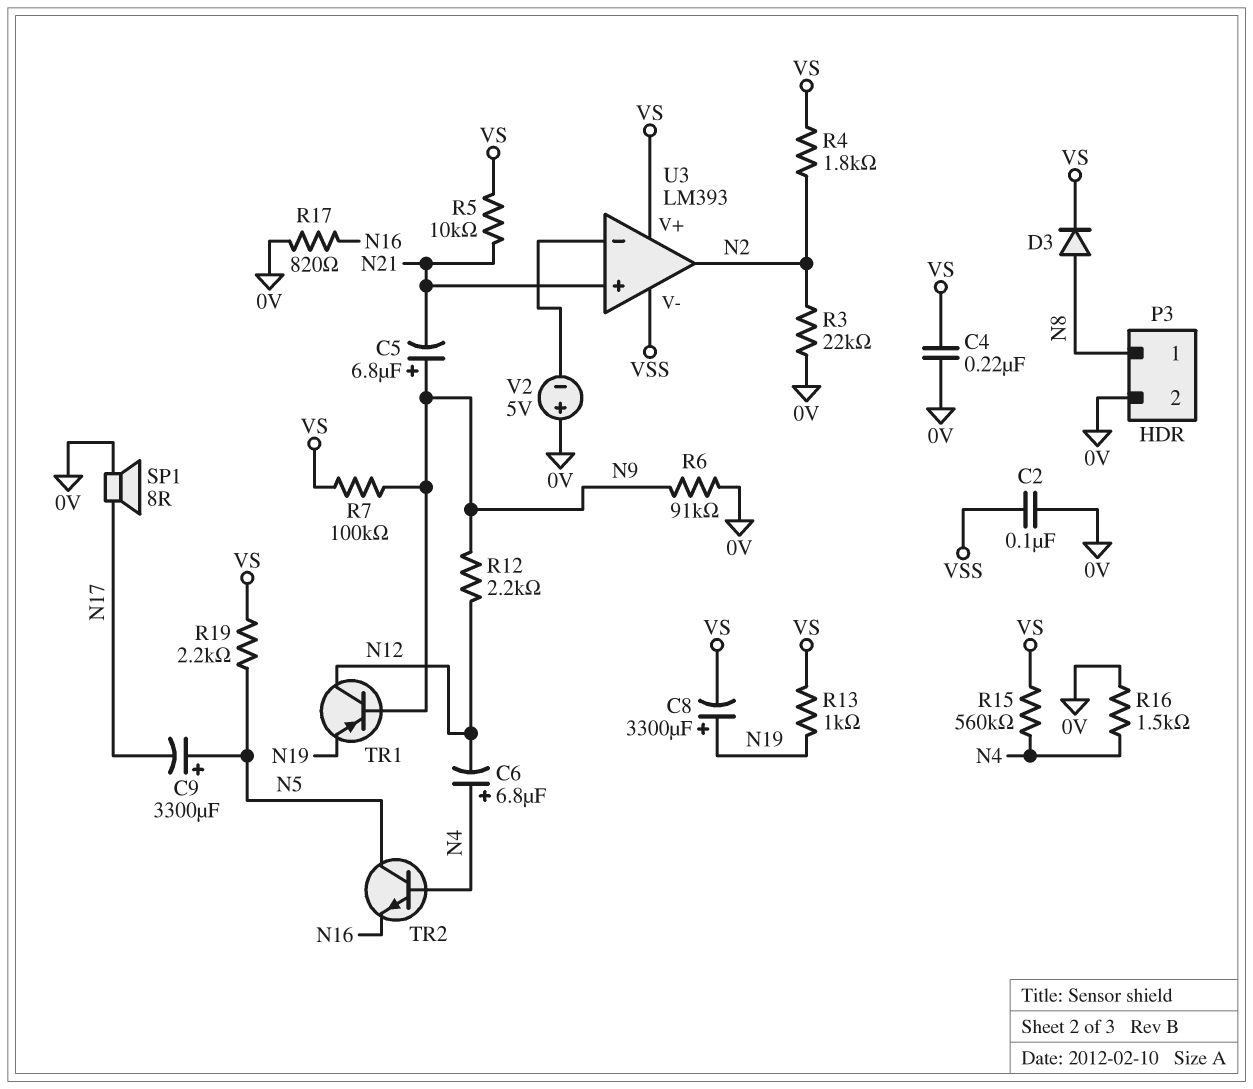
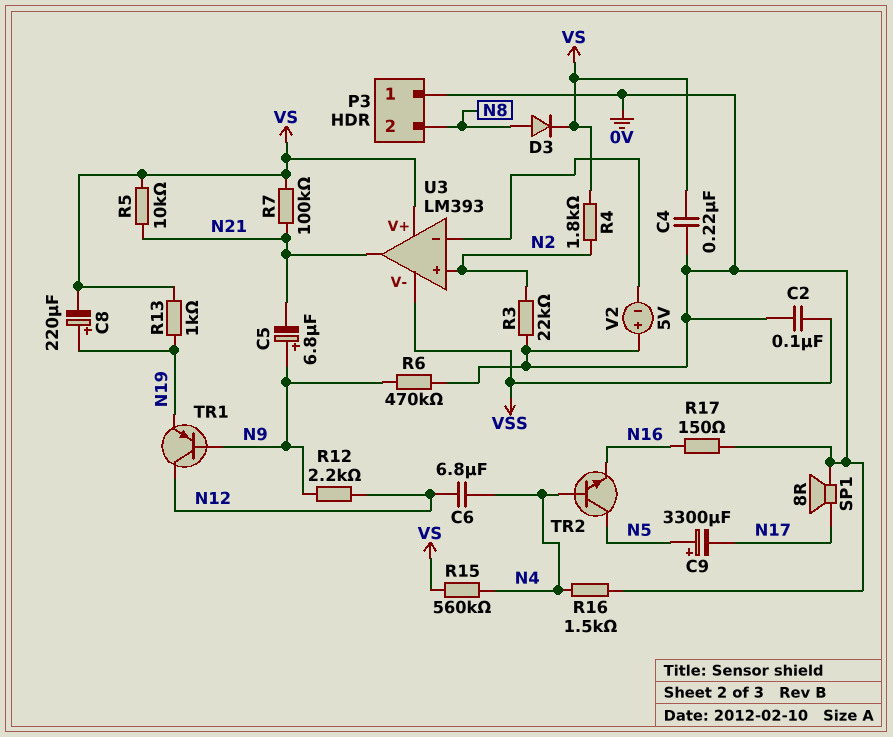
C6: 6.8uF (plus N4, minus N12) -> 6.8uF (N4, N12)
C8: 3300uF (plus N19, minus VS) -> 220uF (plus N19, minus VS)
P3 pin 1: N8 -> 0V
P3 pin 2: 0V -> N8
R6: 91k (0V, N9) -> 470k (0V, N9)
R7: 100k (N9, VS) -> 100k (N21, VS)
R17: 820 (0V, N16) -> 150 (0V, N16)
R19: 2.2k (N5, VS) -> none
U3 pin in+: N21 -> N2
U3 pin out: N2 -> N21

